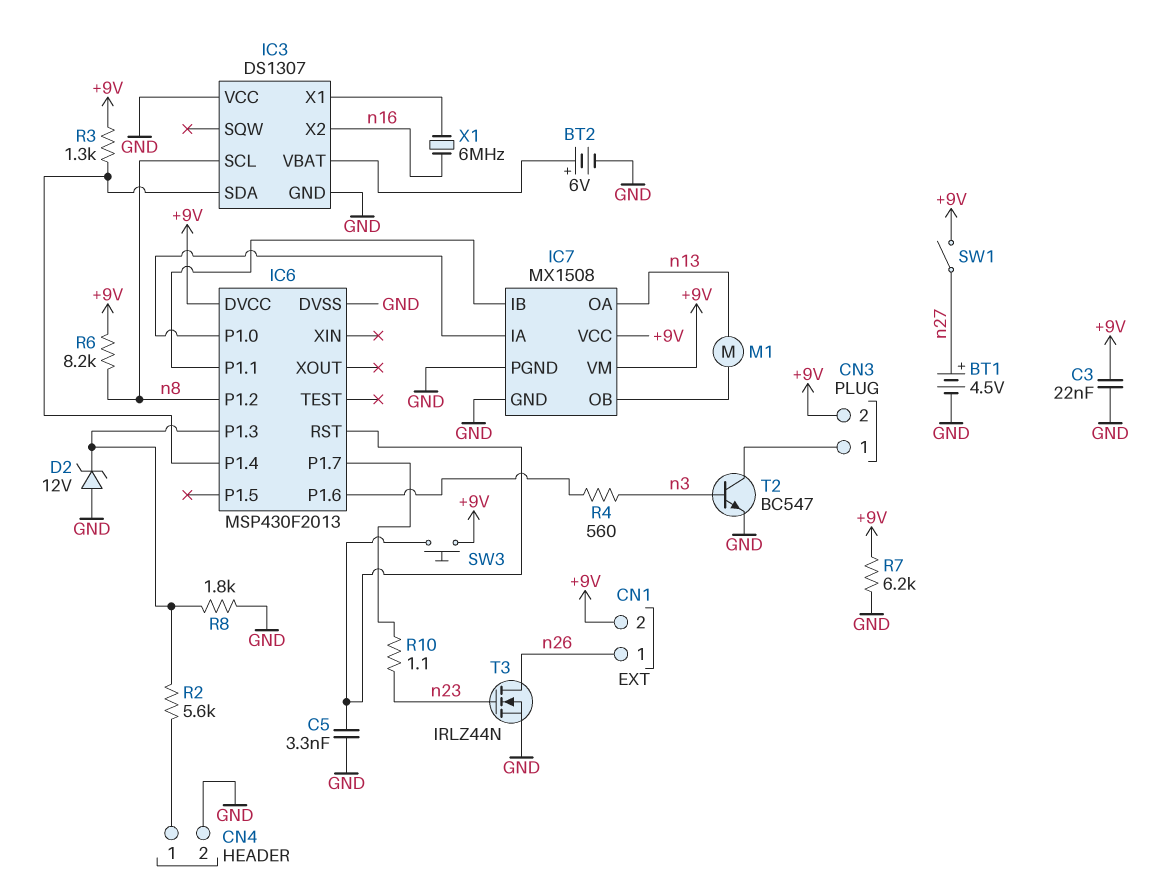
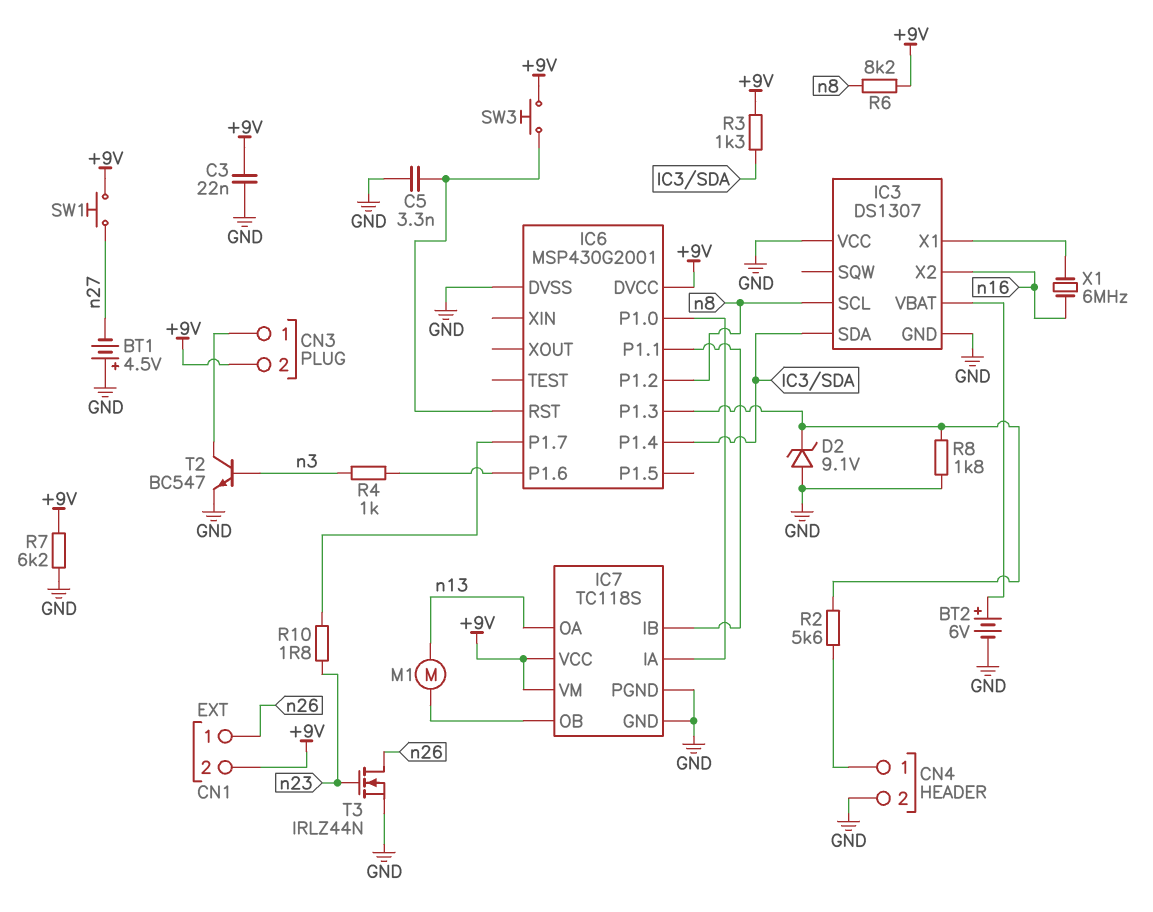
BT1: 4.5V (plus n27, minus GND) -> 4.5V (plus GND, minus n27)
D2: zener 12V (A GND, K IC6/P1.3) -> zener 9.1V (A GND, K IC6/P1.3)
IC6: MSP430F2013 -> MSP430G2001
IC7: MX1508 -> TC118S
R4: 560 (IC6/P1.6, n3) -> 1k (IC6/P1.6, n3)
R10: 1.1 (IC6/P1.7, n23) -> 1.8 (IC6/P1.7, n23)
SW1: switch (+9V, n27) -> button (+9V, n27)

